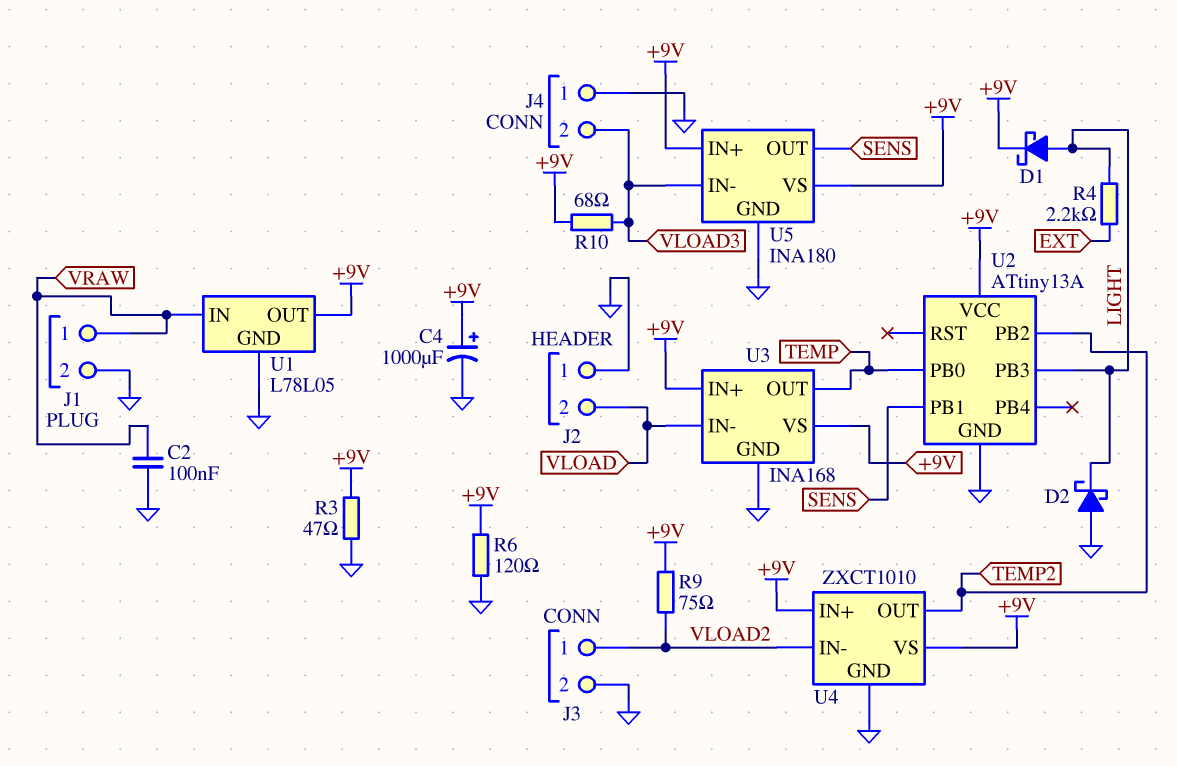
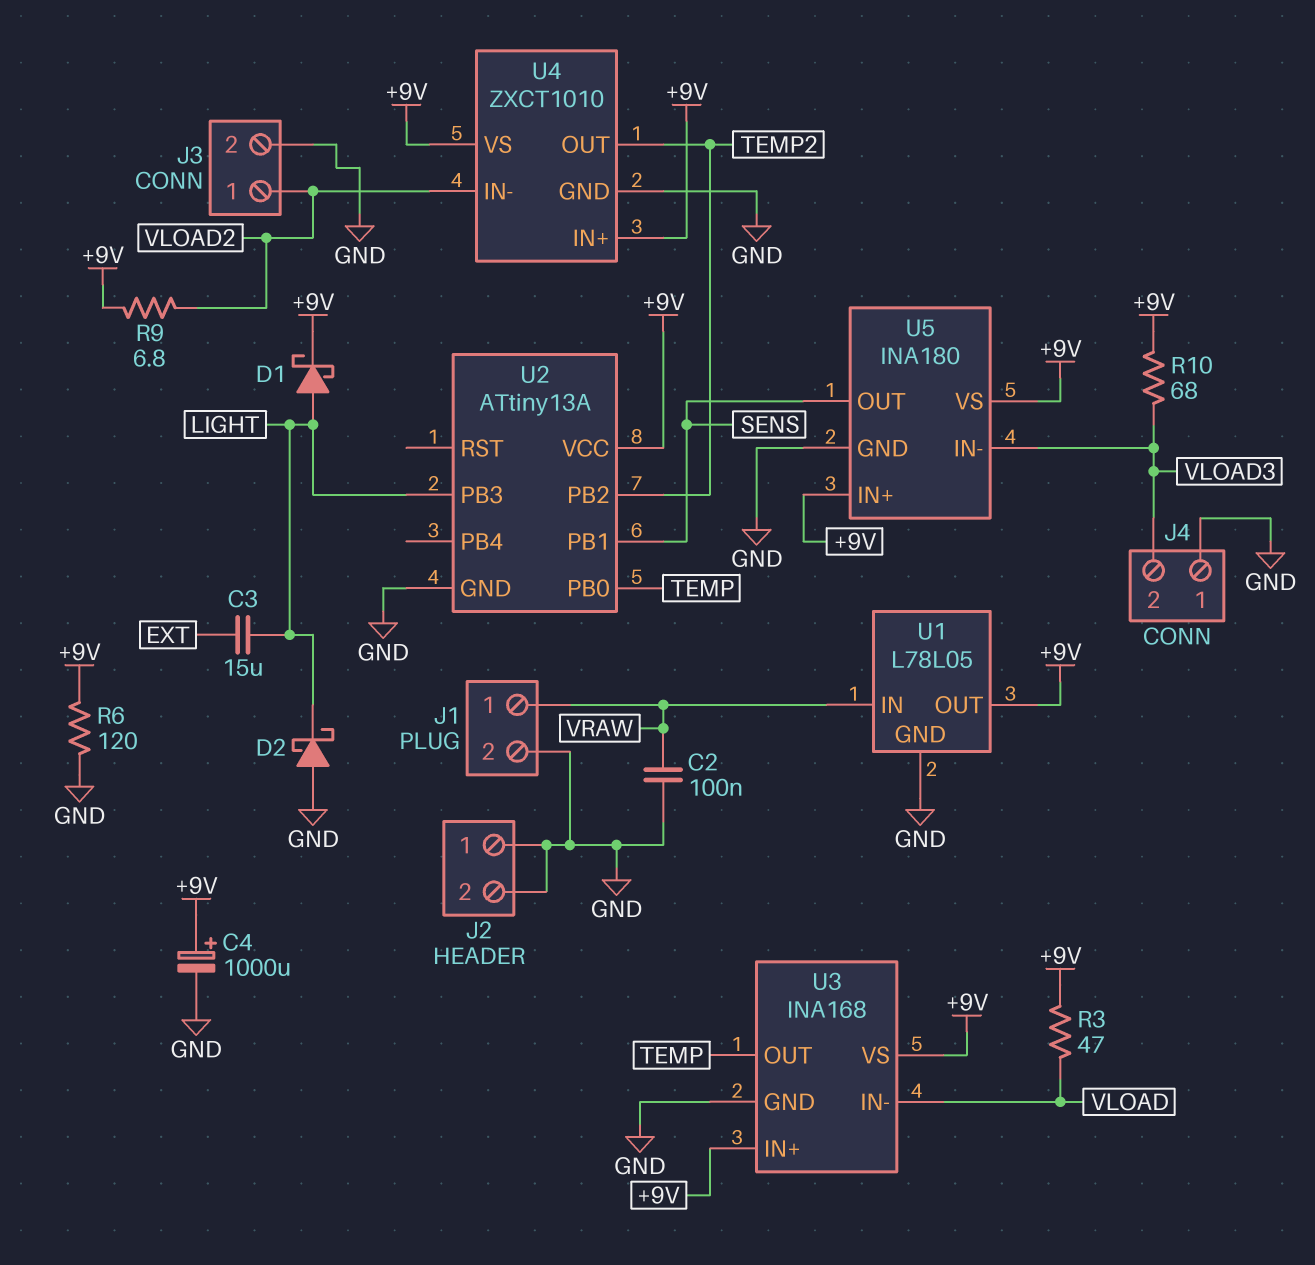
C3: none -> 15uF (EXT, LIGHT)
J2 pin 2: VLOAD -> GND
R3: 47 (+9V, GND) -> 47 (+9V, VLOAD)
R4: 2.2k (EXT, LIGHT) -> none
R9: 75 (+9V, VLOAD2) -> 6.8 (+9V, VLOAD2)

